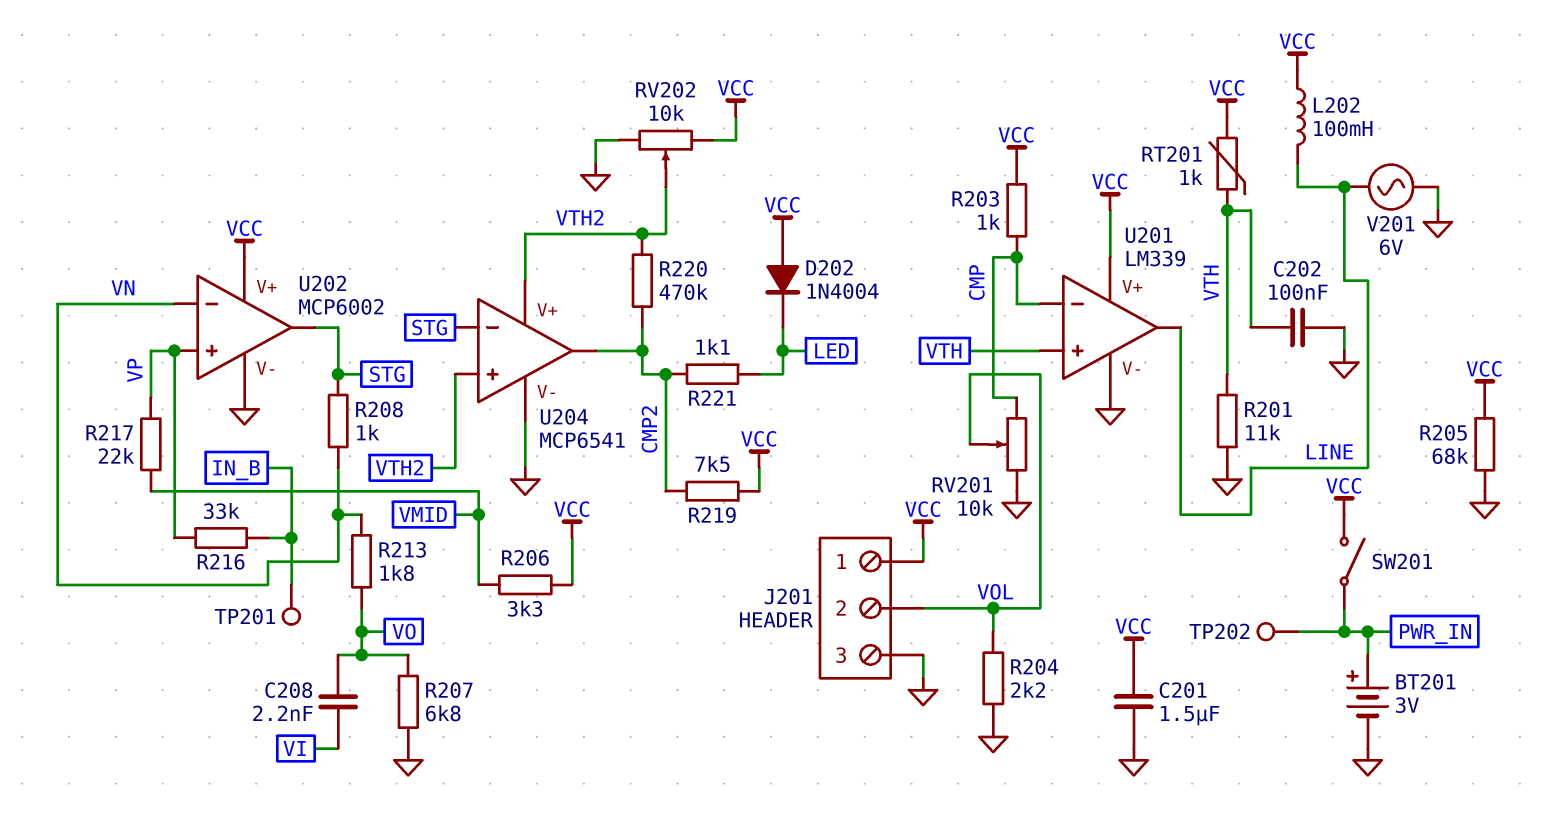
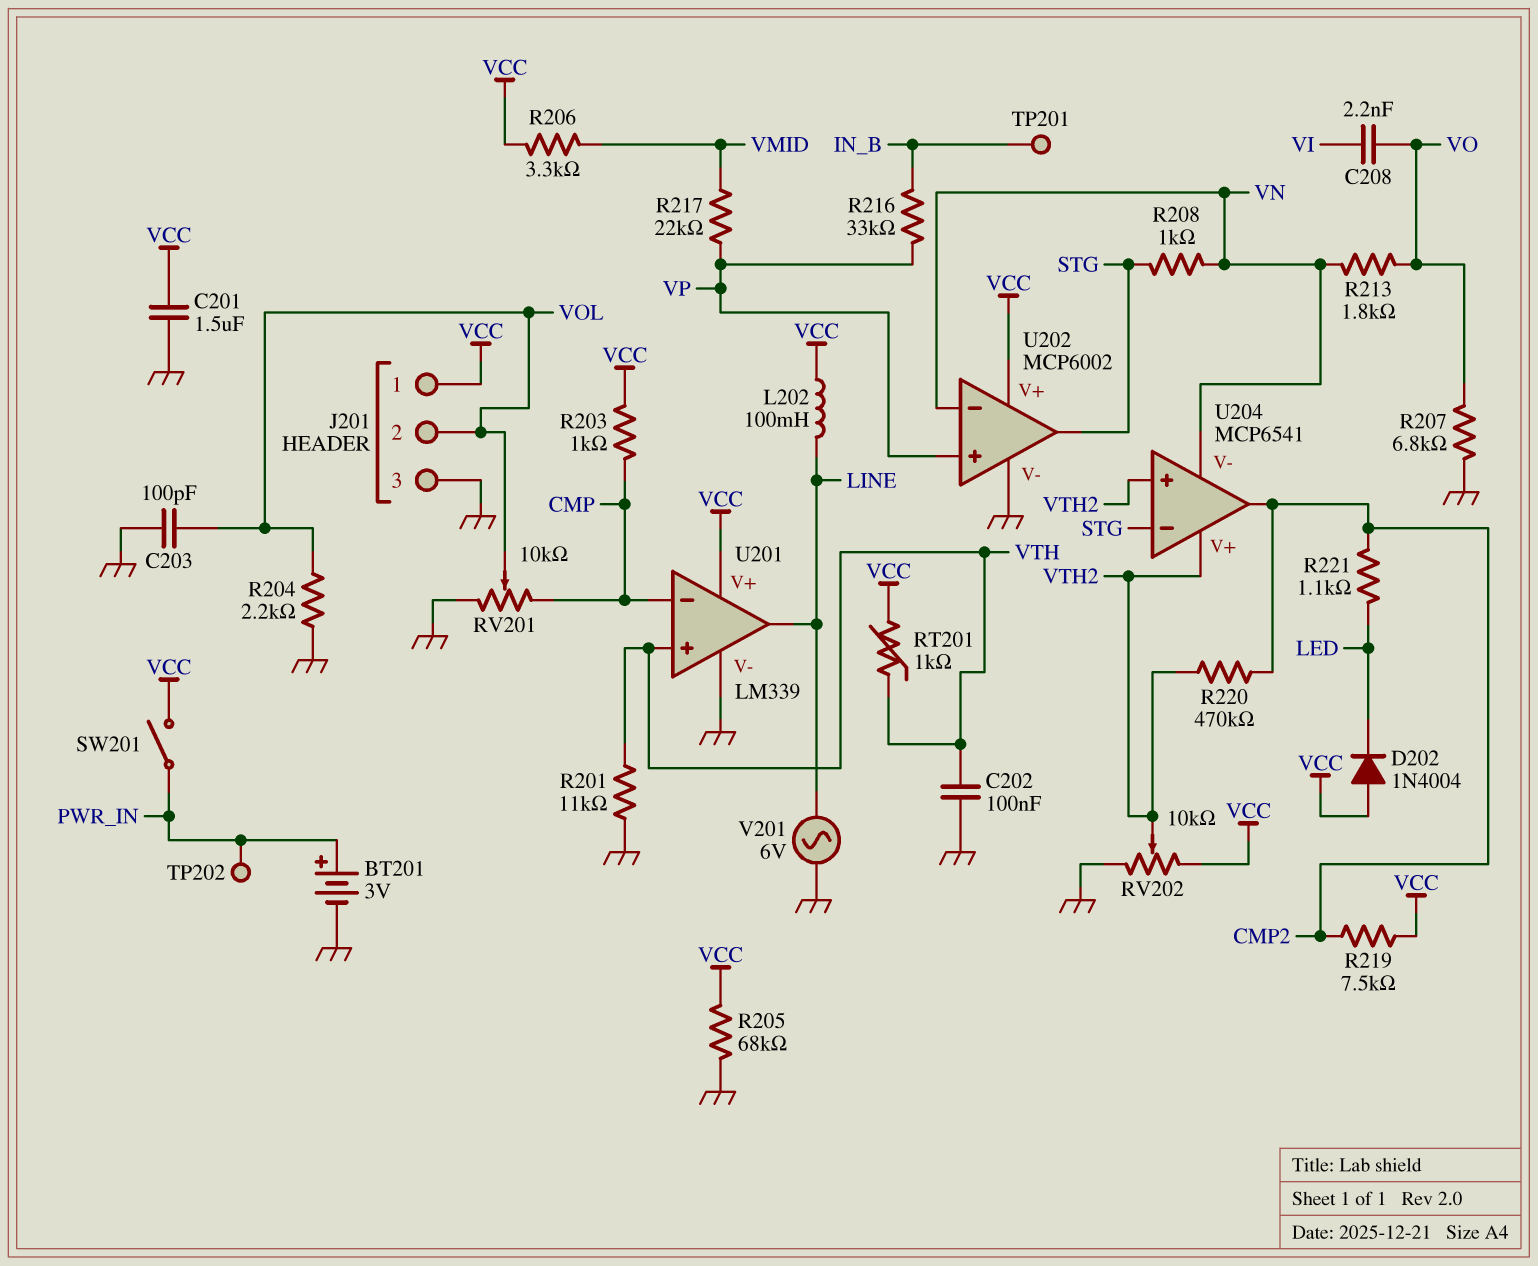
C203: none -> 100pF (GND, VOL)
U204 pin V-: GND -> VN

